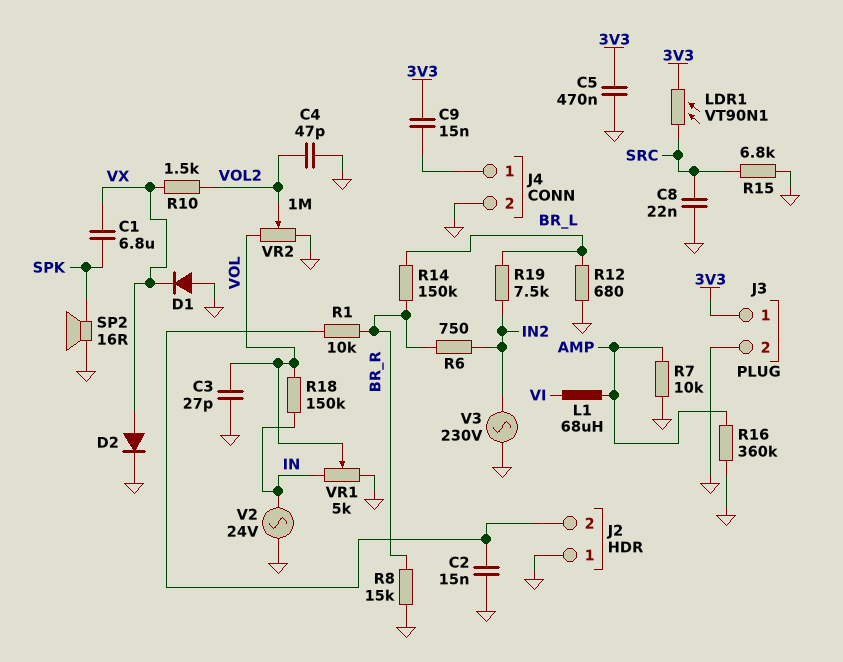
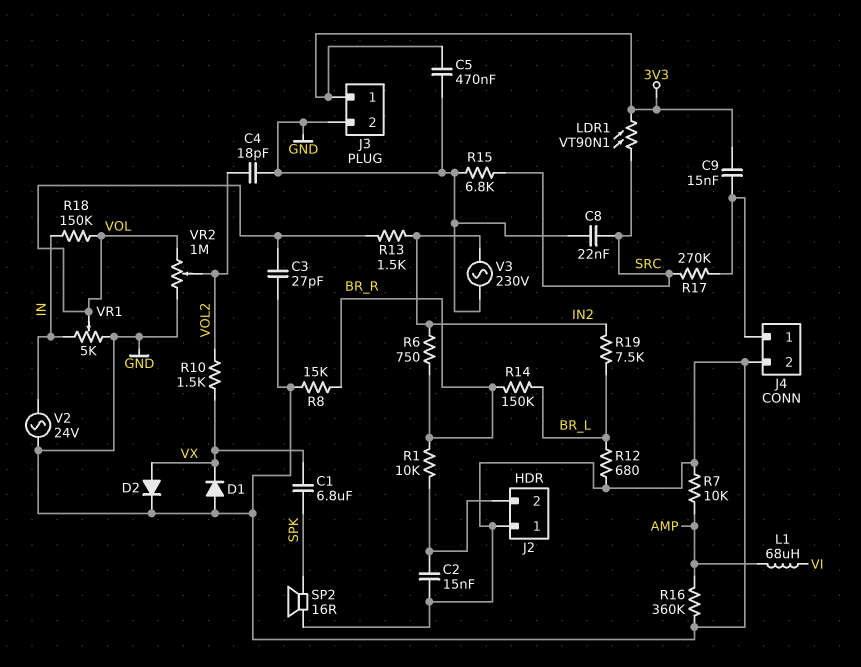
C4: 47pF (GND, VOL2) -> 18pF (GND, VOL2)
R13: none -> 1.5k (IN2, VOL)
R17: none -> 270k (J4/1, SRC)

